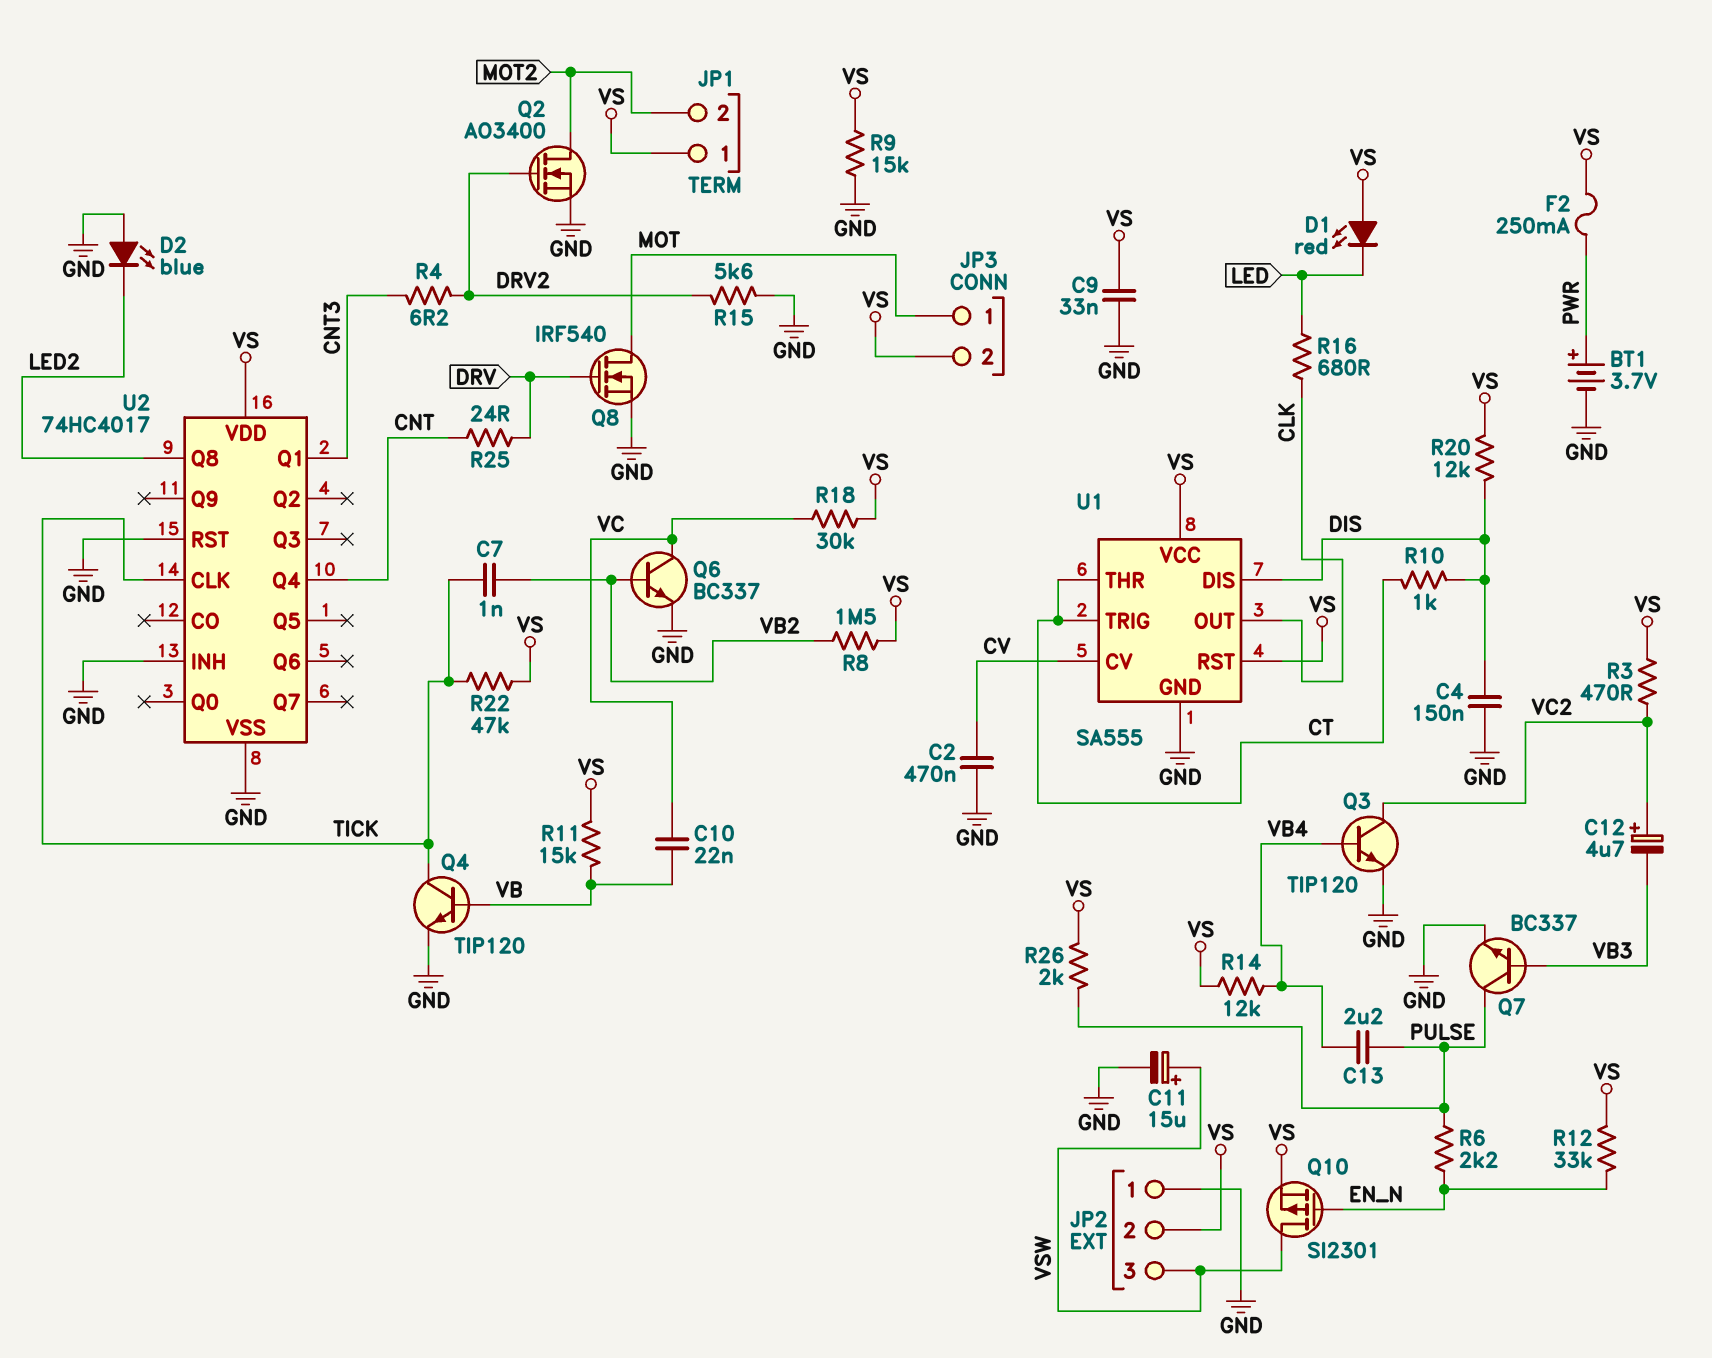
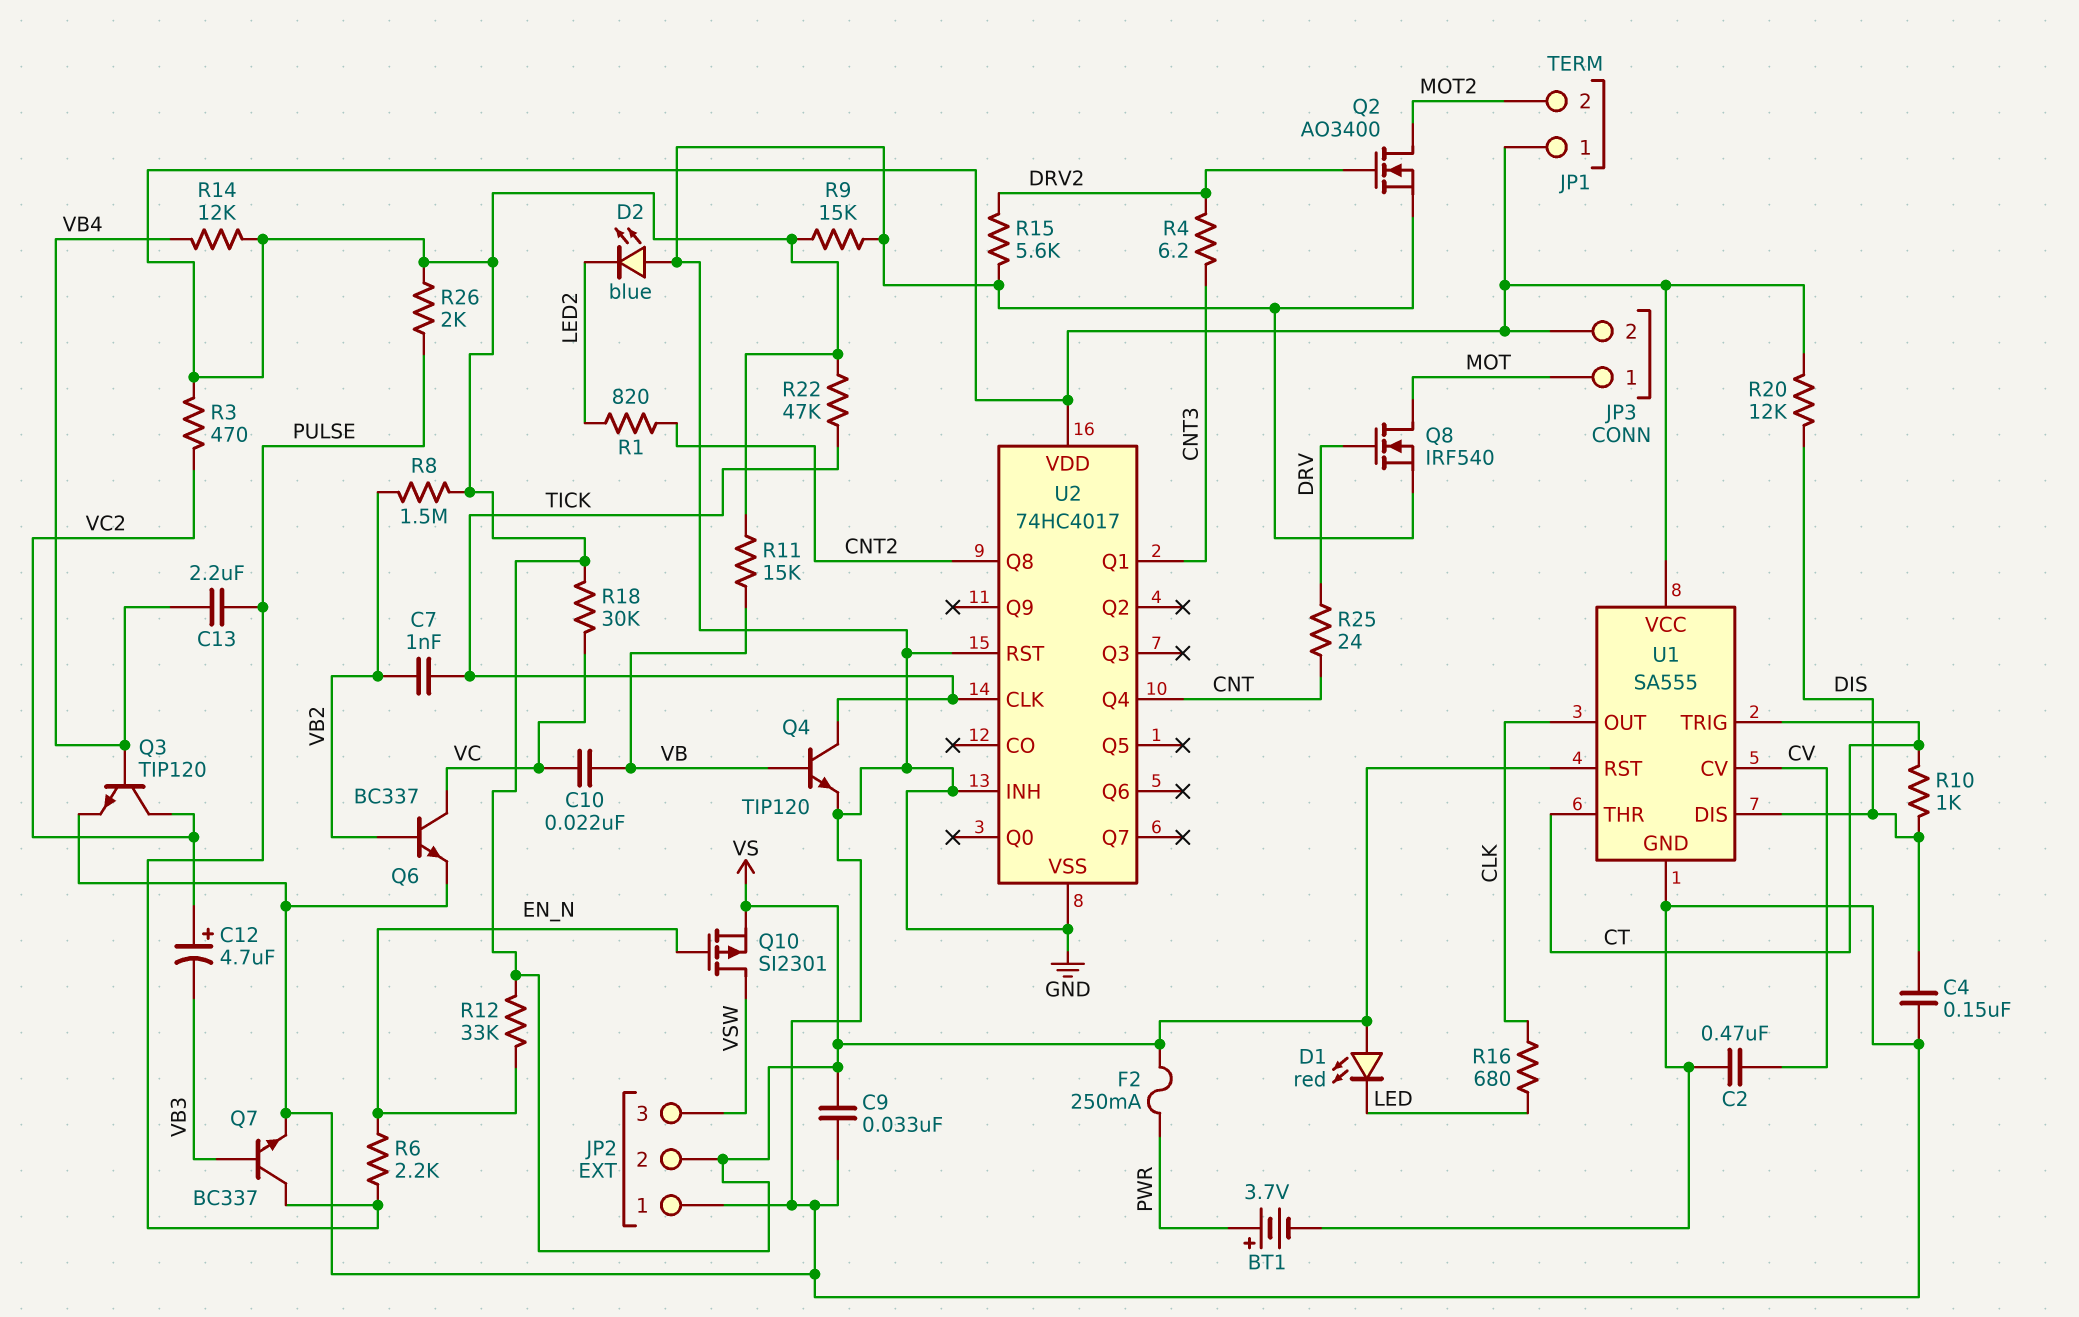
C11: 15uF (plus VSW, minus GND) -> none
R1: none -> 820 (CNT2, LED2)
U2 pin Q8: LED2 -> CNT2

